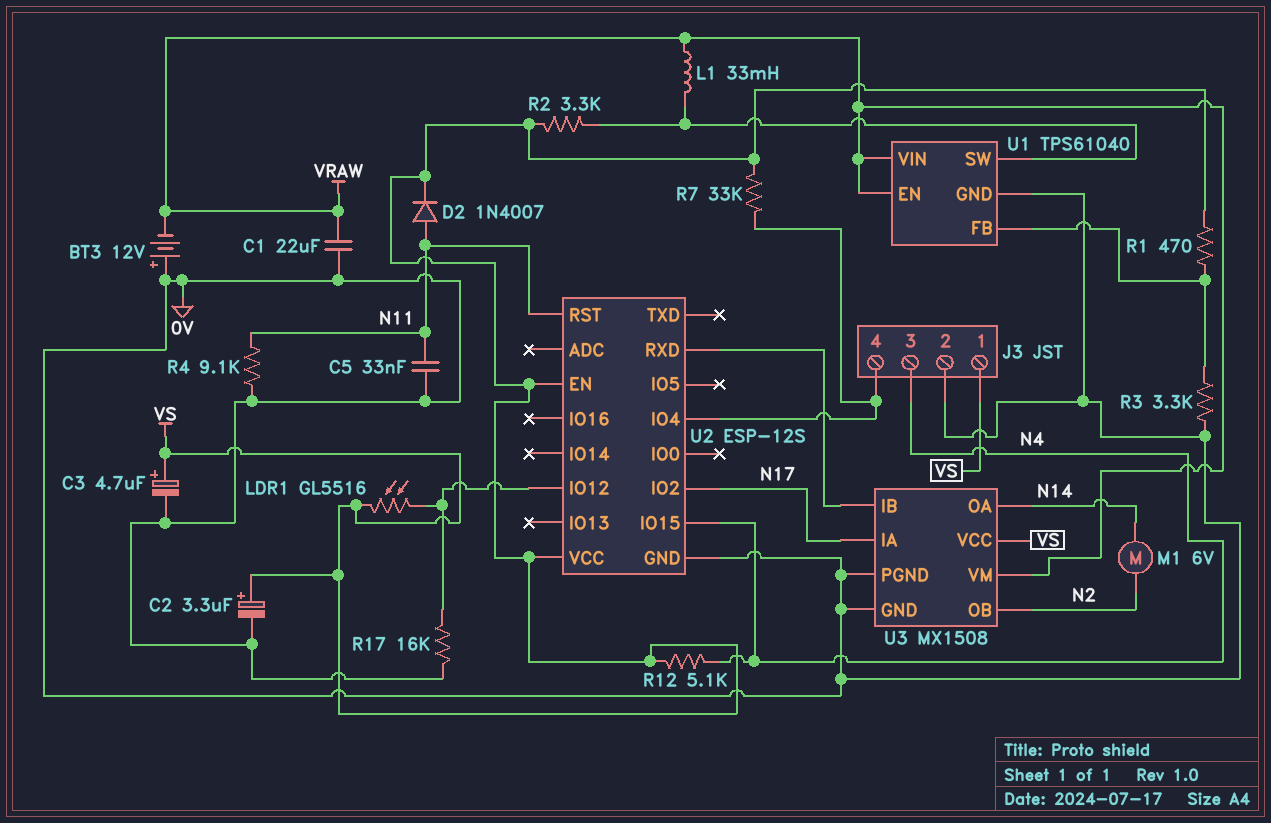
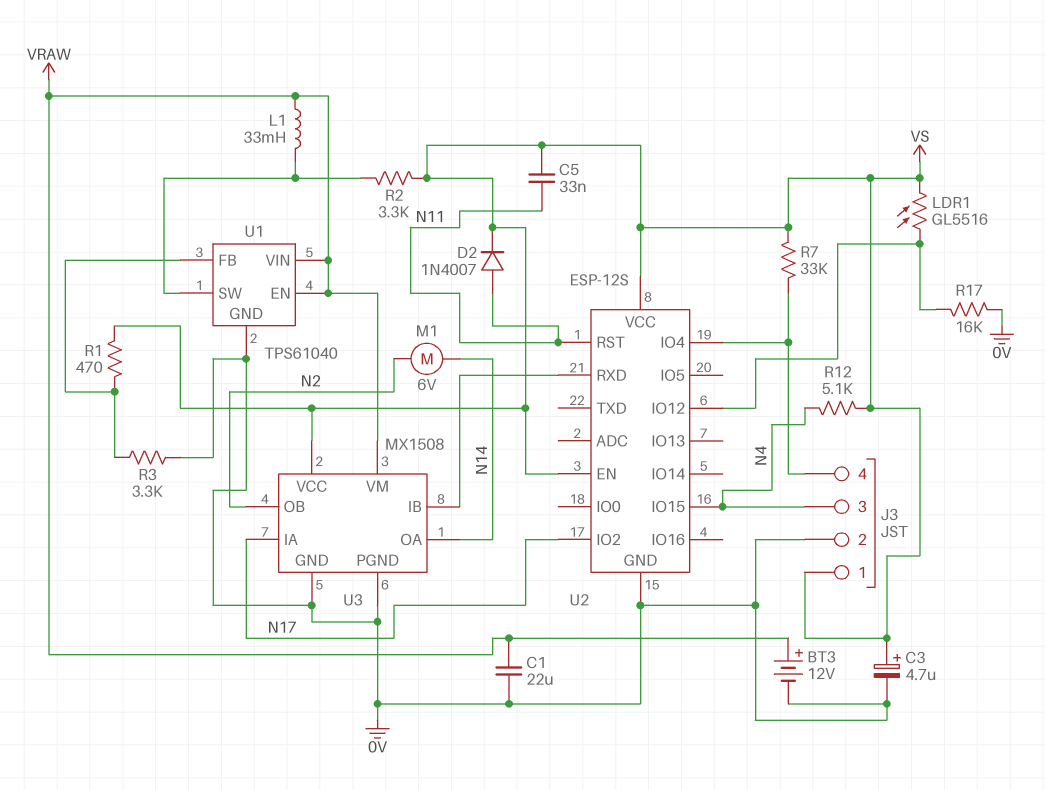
BT3: 12V (plus 0V, minus VRAW) -> 12V (plus VRAW, minus 0V)
C2: 3.3uF (plus VS, minus 0V) -> none
C5: 33nF (0V, N11) -> 33nF (N11, VS)
R4: 9.1k (0V, N11) -> none

